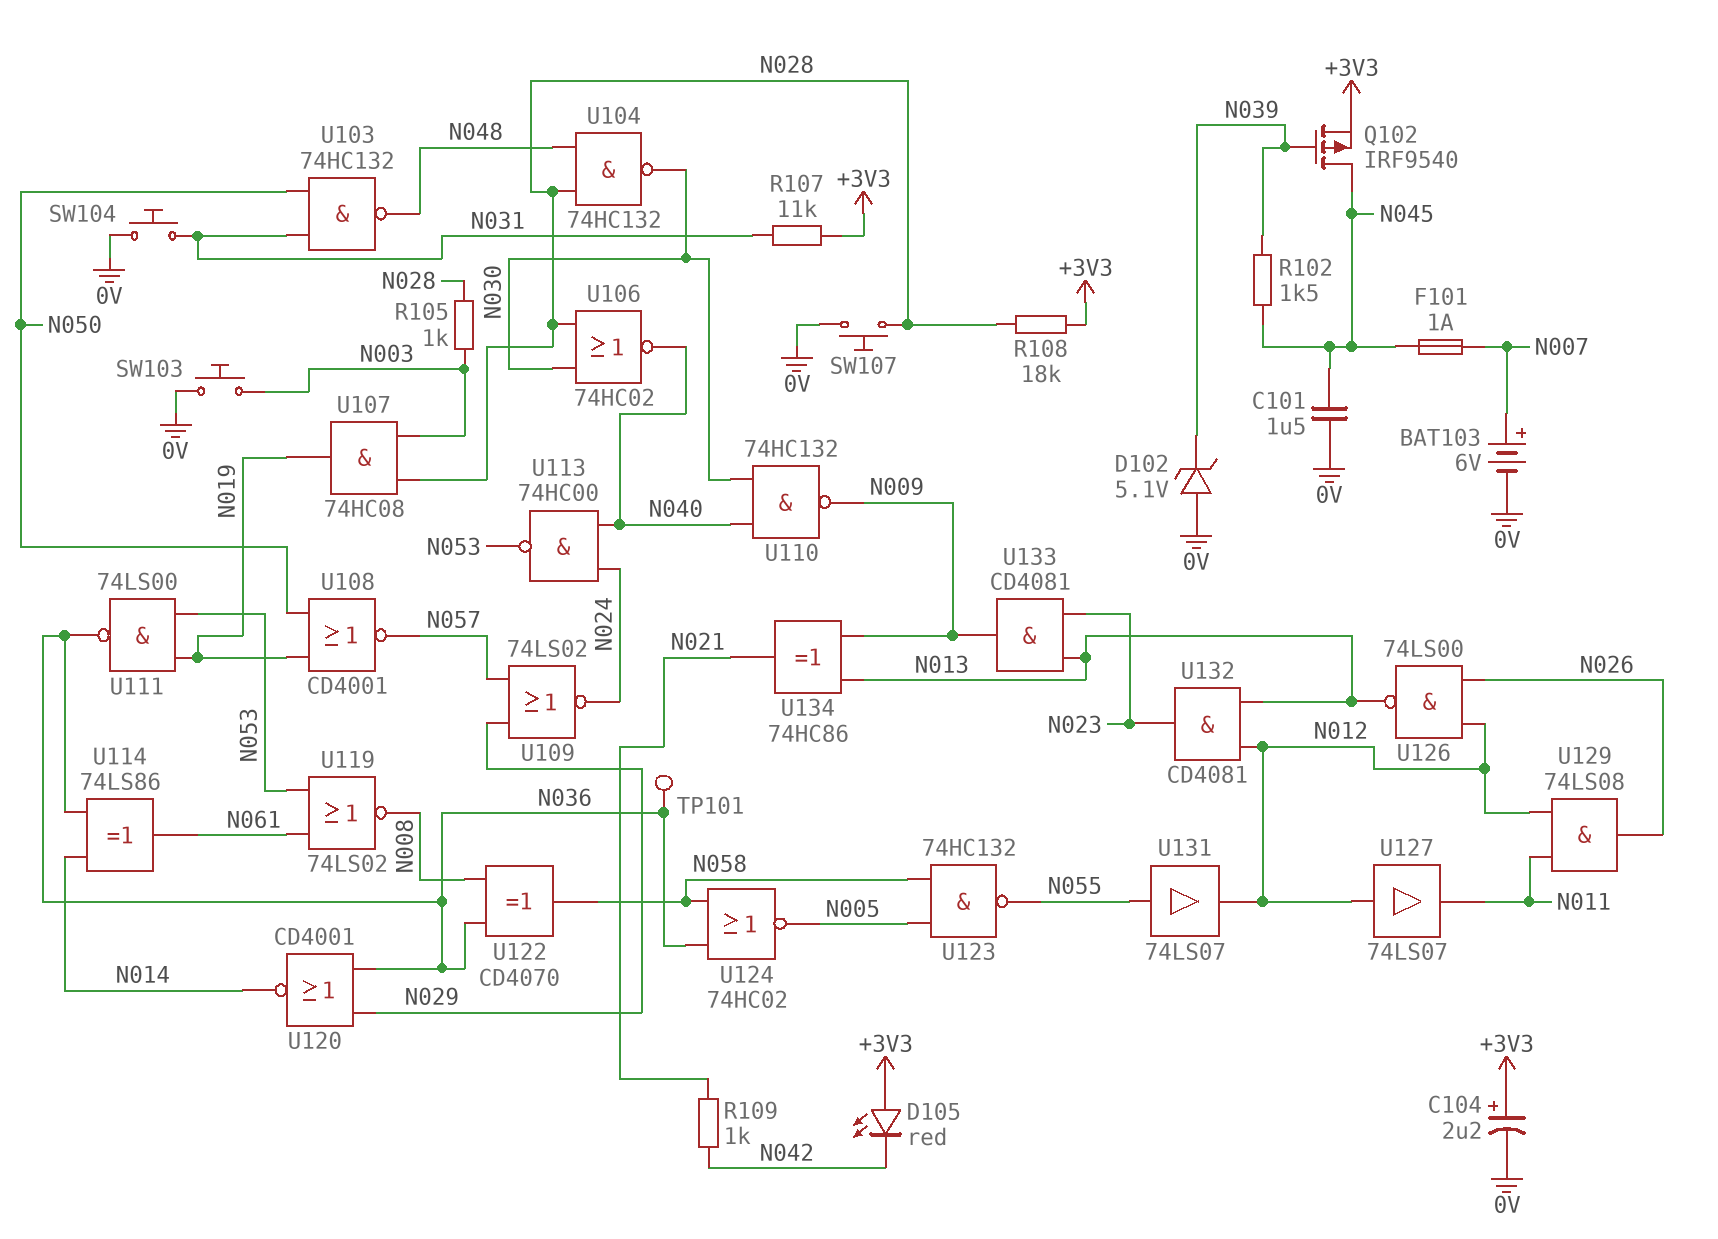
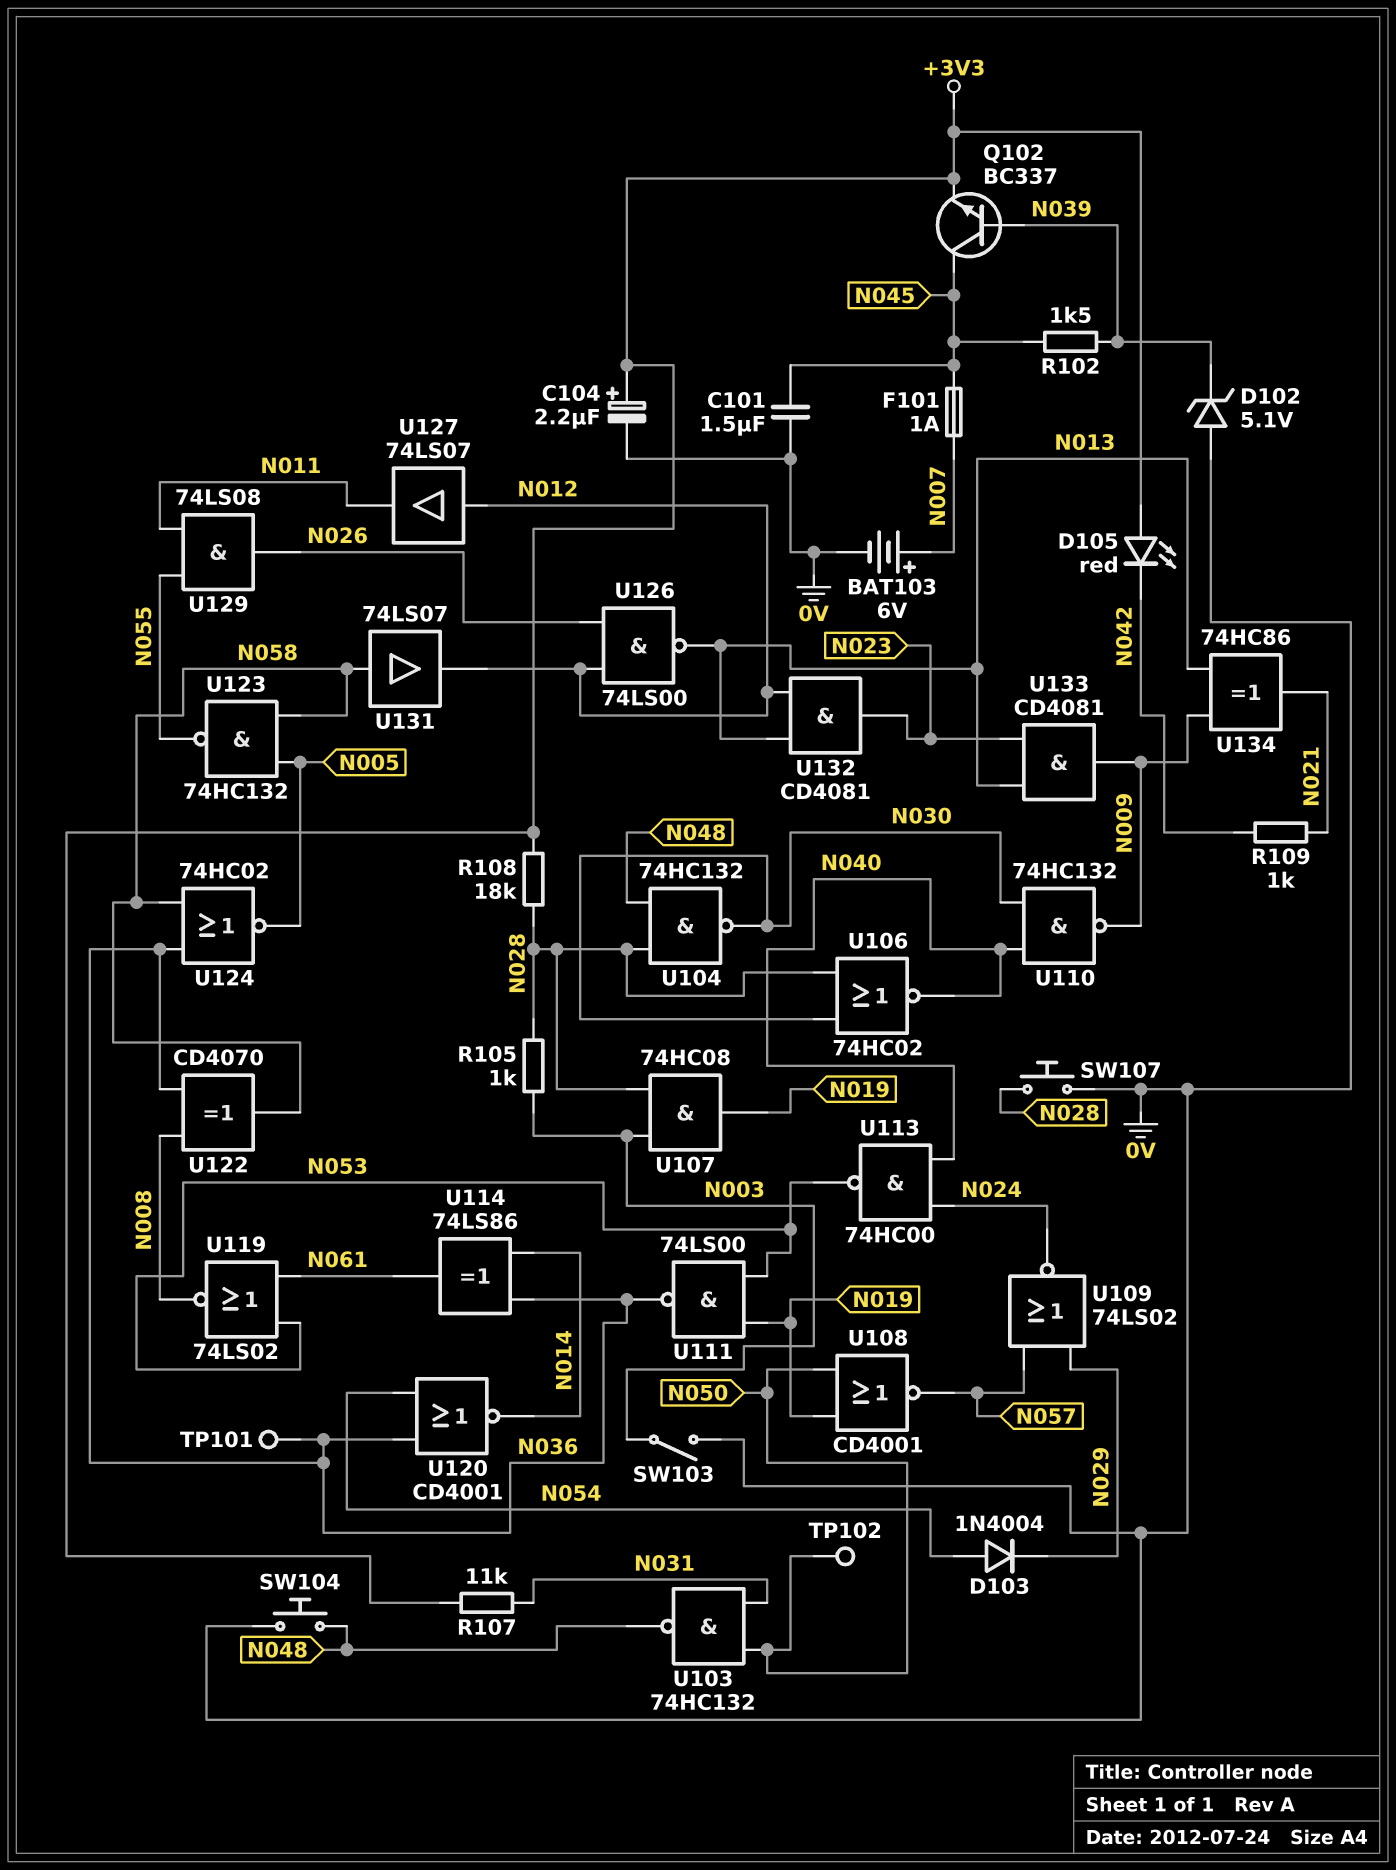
D103: none -> diode 1N4004 (A N054, K N029)
Q102: PMOS IRF9540 (G N039, D N045, S +3V3) -> NPN BC337 (B N039, C N045, E +3V3)
SW103: button (0V, N003) -> switch (0V, N003)
SW104: button (0V, N031) -> button (0V, N048)
TP102: none -> test point (N050)
U120: NOR CD4001 (in N029, in N036, out N014) -> NOR CD4001 (in N036, in N054, out N014)
U129: AND 74LS08 (in N011, in N012, out N026) -> AND 74LS08 (in N011, in N055, out N026)
U131: buffer 74LS07 (in N055, out N012) -> buffer 74LS07 (in N058, out N012)

